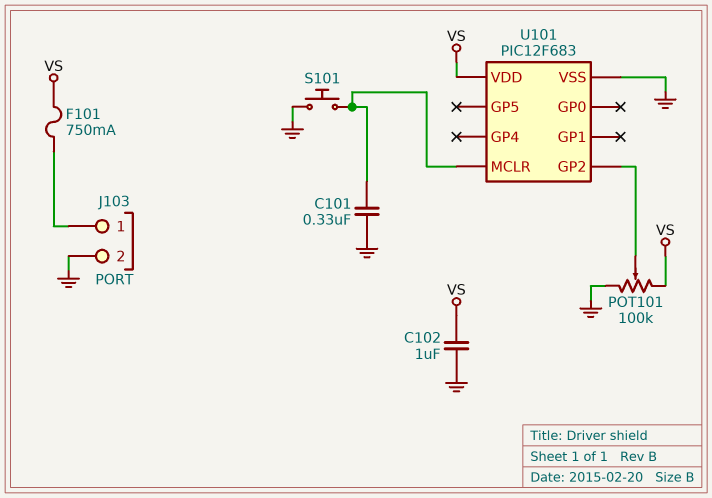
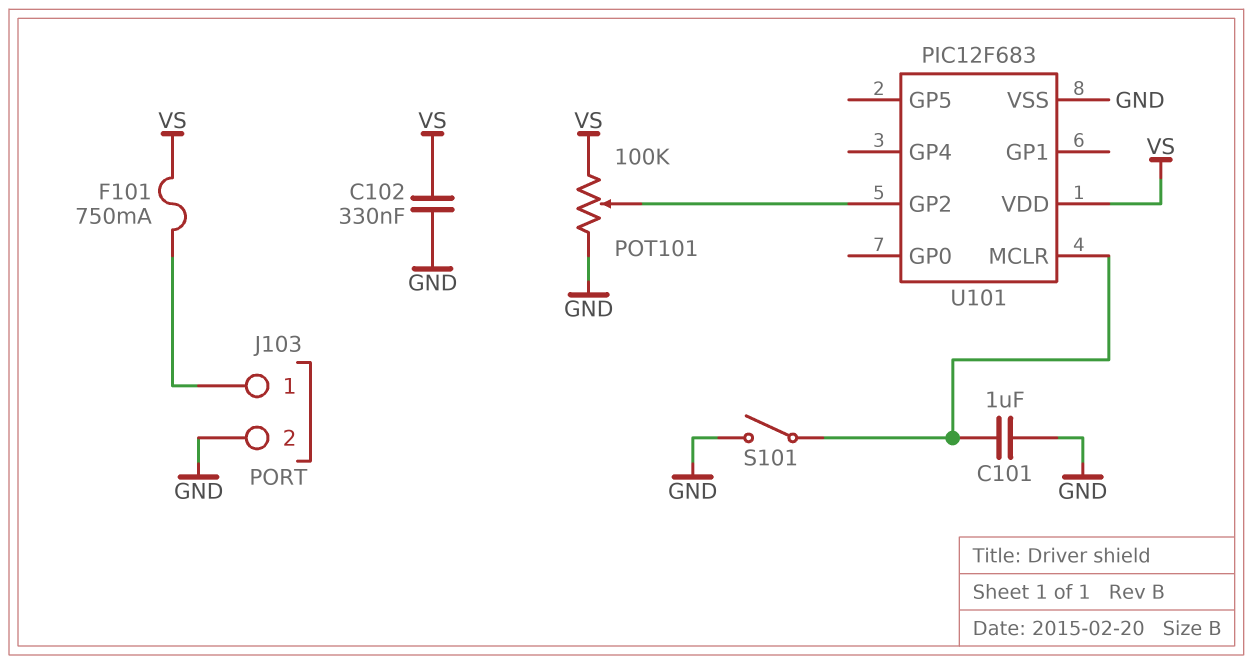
C101: 330nF (GND, U101/MCLR) -> 1uF (GND, U101/MCLR)
C102: 1uF (GND, VS) -> 330nF (GND, VS)
S101: button (GND, U101/MCLR) -> switch (GND, U101/MCLR)

